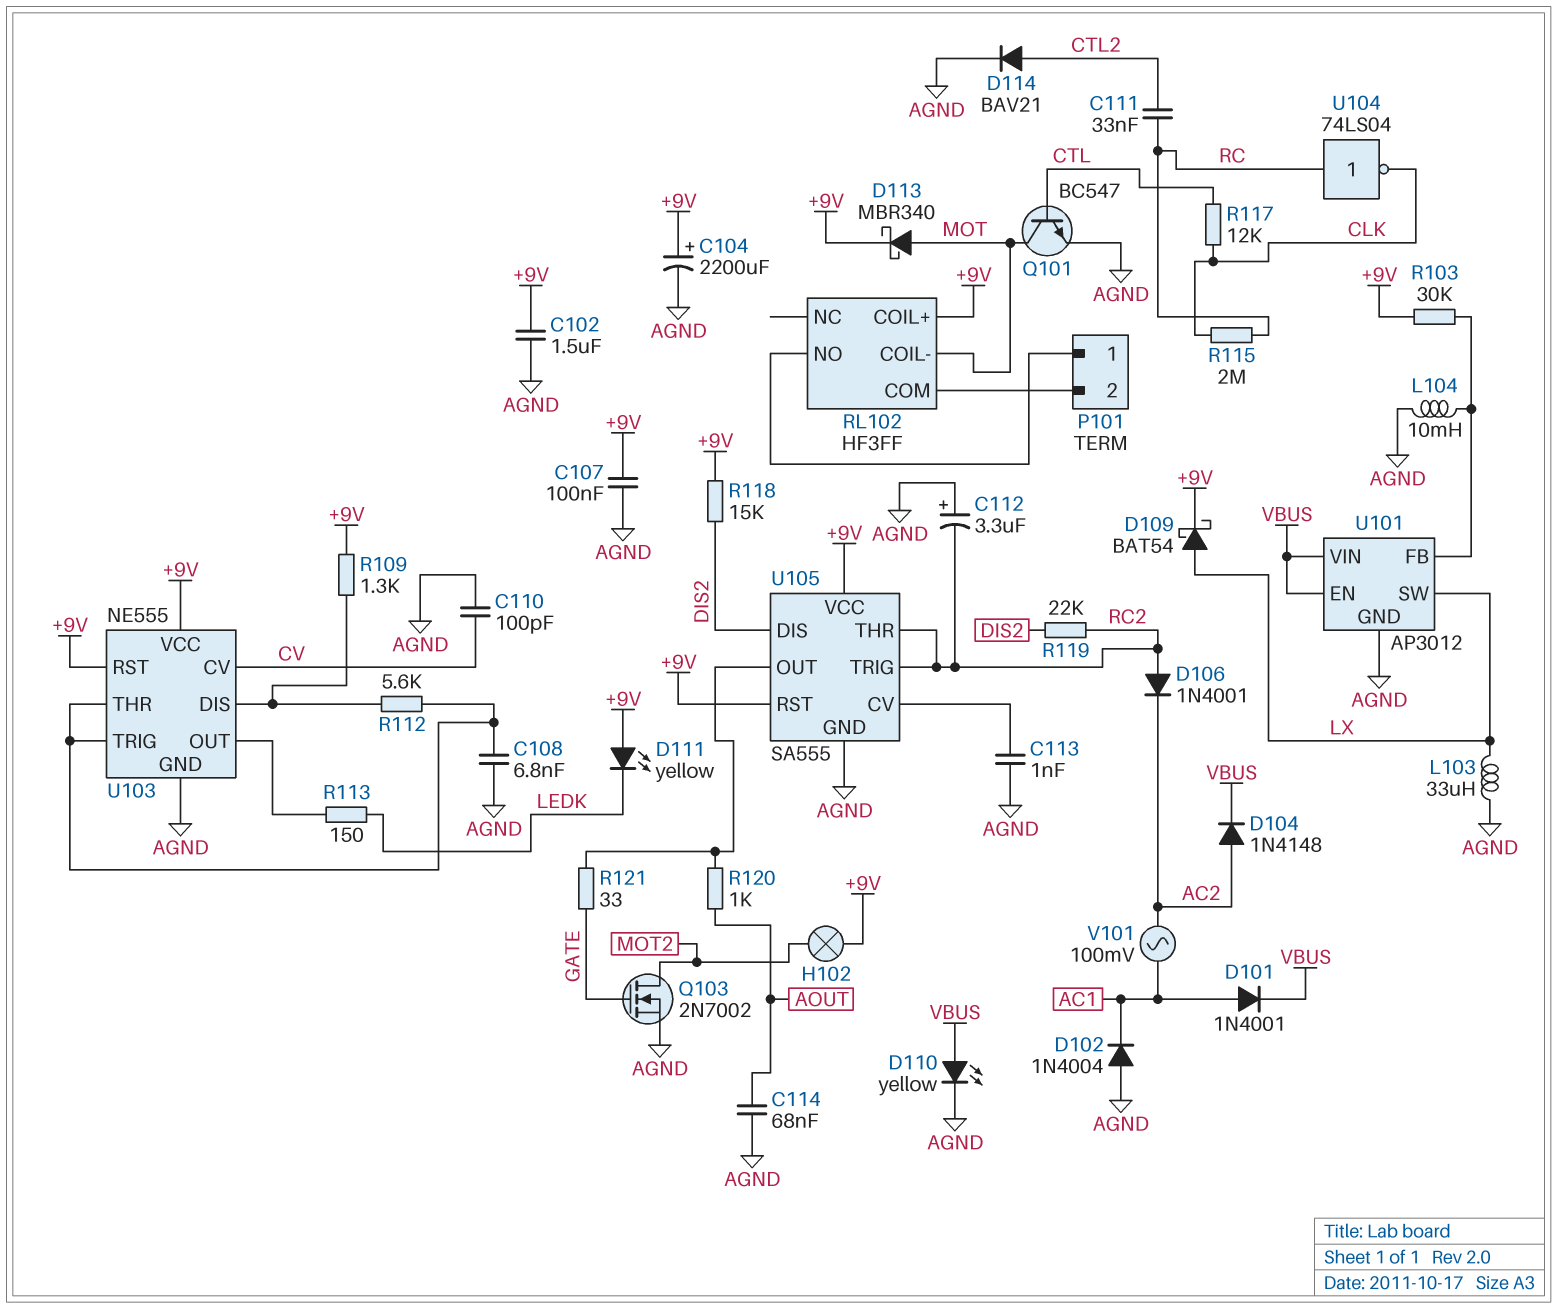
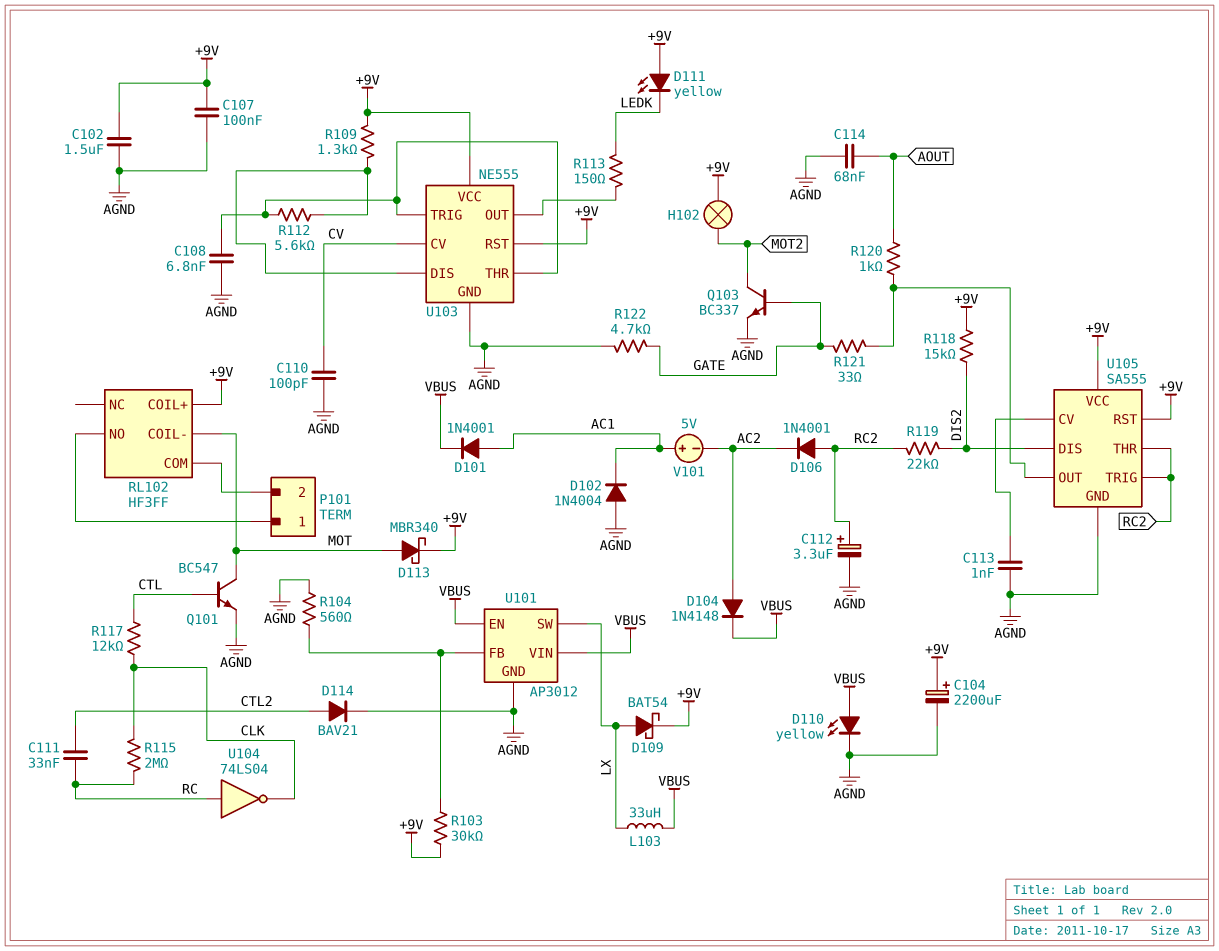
C112: 3.3uF (plus AGND, minus RC2) -> 3.3uF (plus RC2, minus AGND)
L103: 33uH (AGND, LX) -> 33uH (LX, VBUS)
L104: 10mH (AGND, U101/FB) -> none
Q103: NMOS 2N7002 (G GATE, D MOT2, S AGND) -> NPN BC337 (B GATE, C MOT2, E AGND)
R104: none -> 560 (AGND, U101/FB)
R122: none -> 4.7k (AGND, GATE)
V101: AC 100mV (AC1, AC2) -> 5V (plus AC1, minus AC2)

